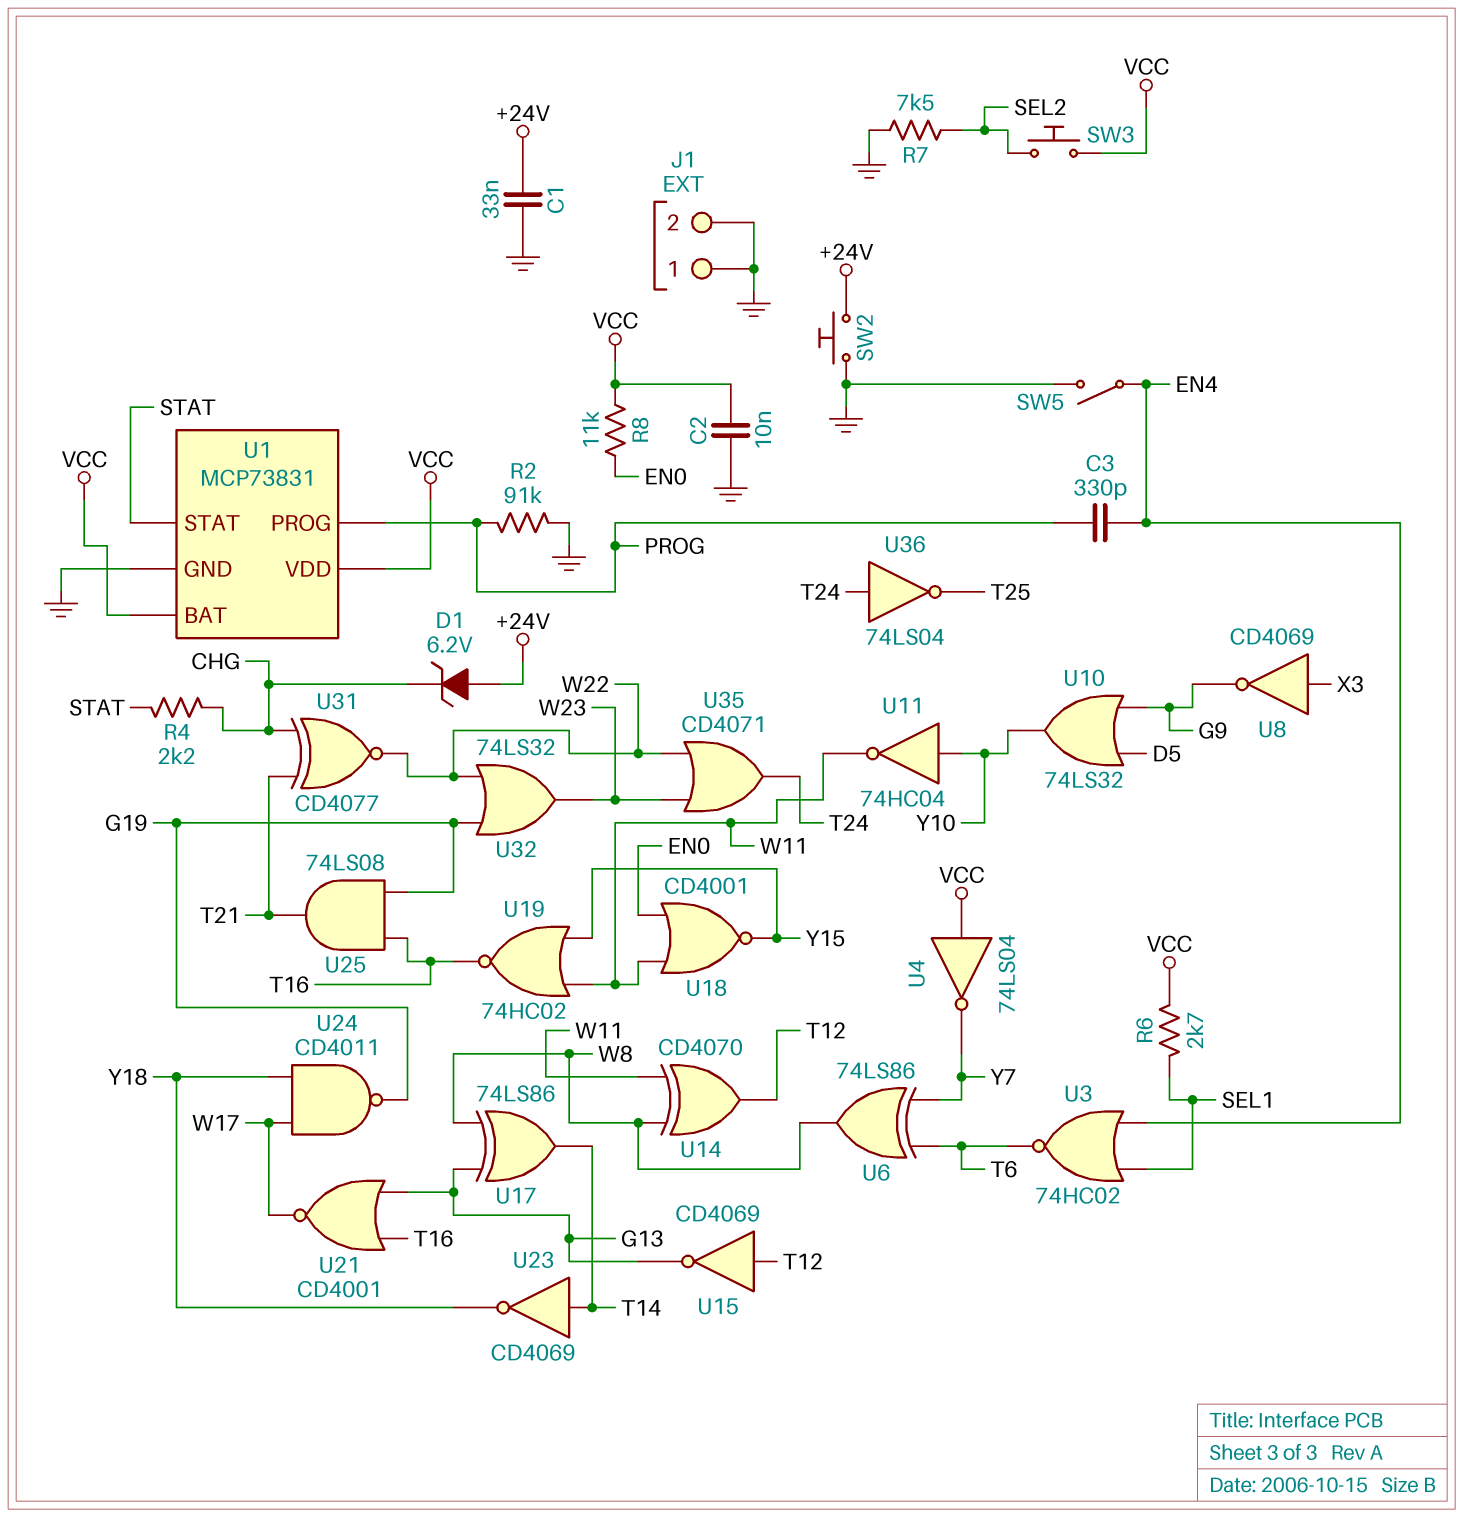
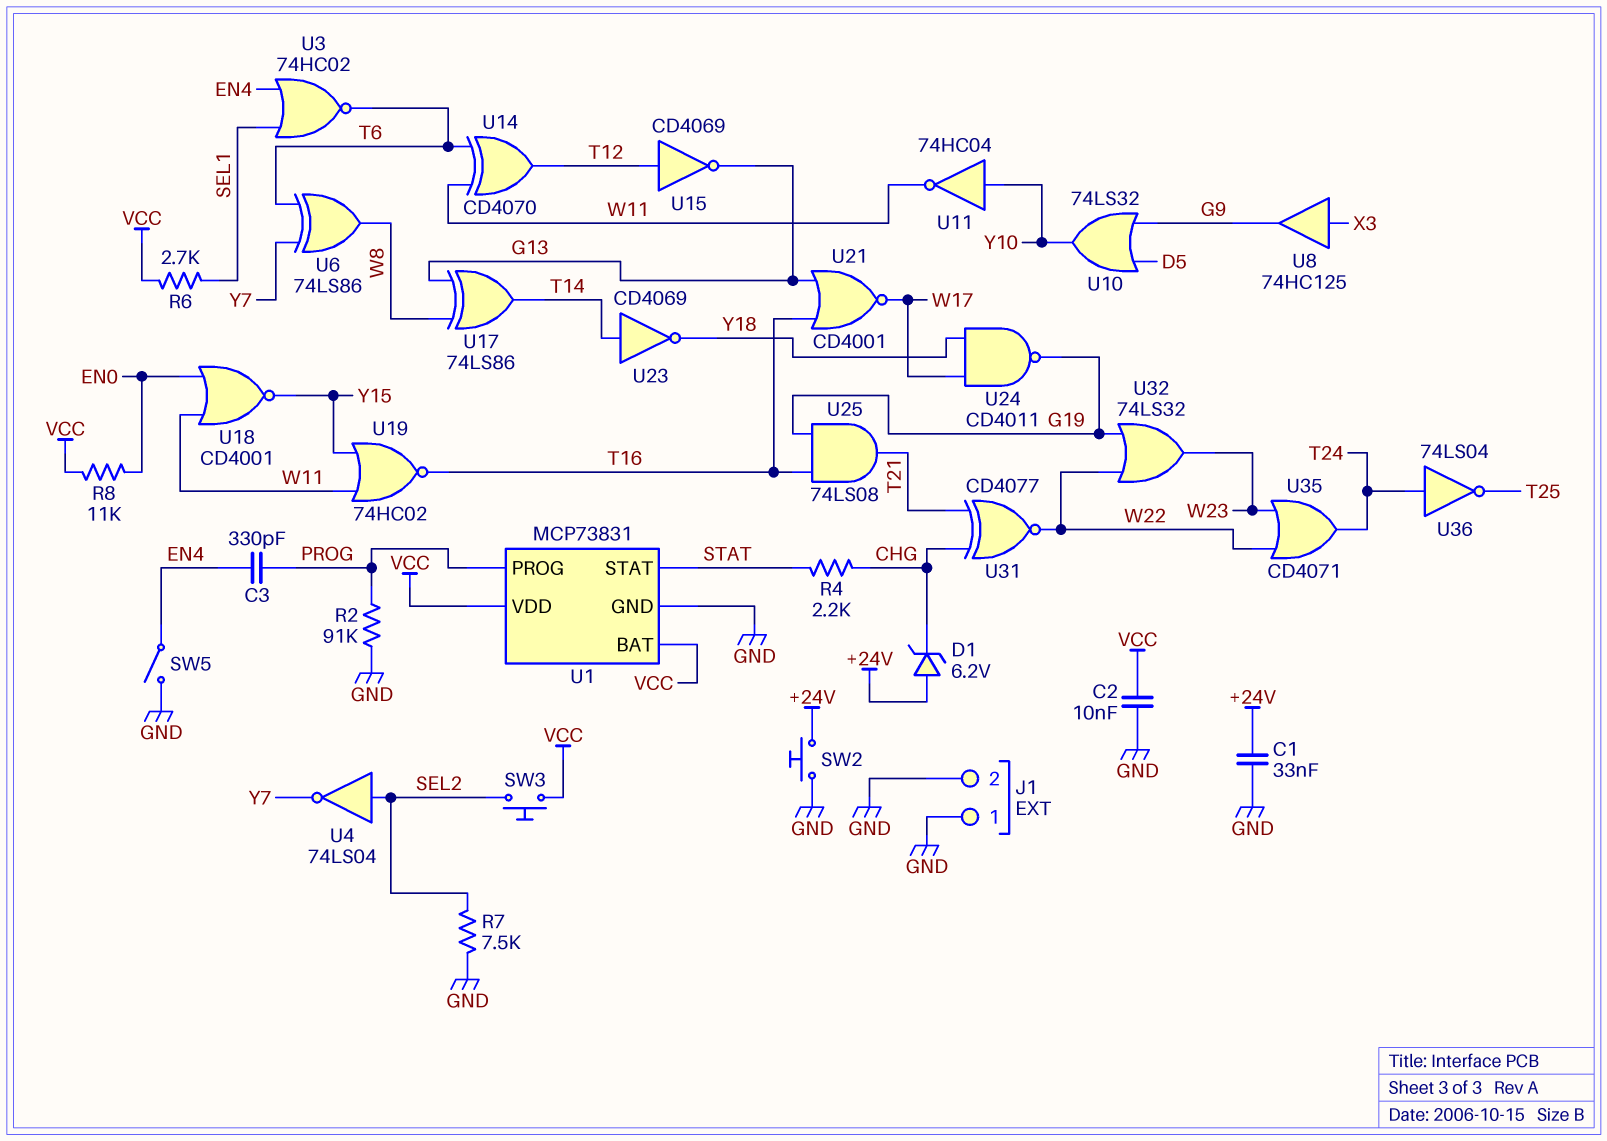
U4: NOT 74LS04 (in VCC, out Y7) -> NOT 74LS04 (in SEL2, out Y7)
U8: NOT CD4069 (in X3, out G9) -> buffer 74HC125 (in X3, out G9)
U14: XOR CD4070 (in W8, in W11, out T12) -> XOR CD4070 (in T6, in W11, out T12)

